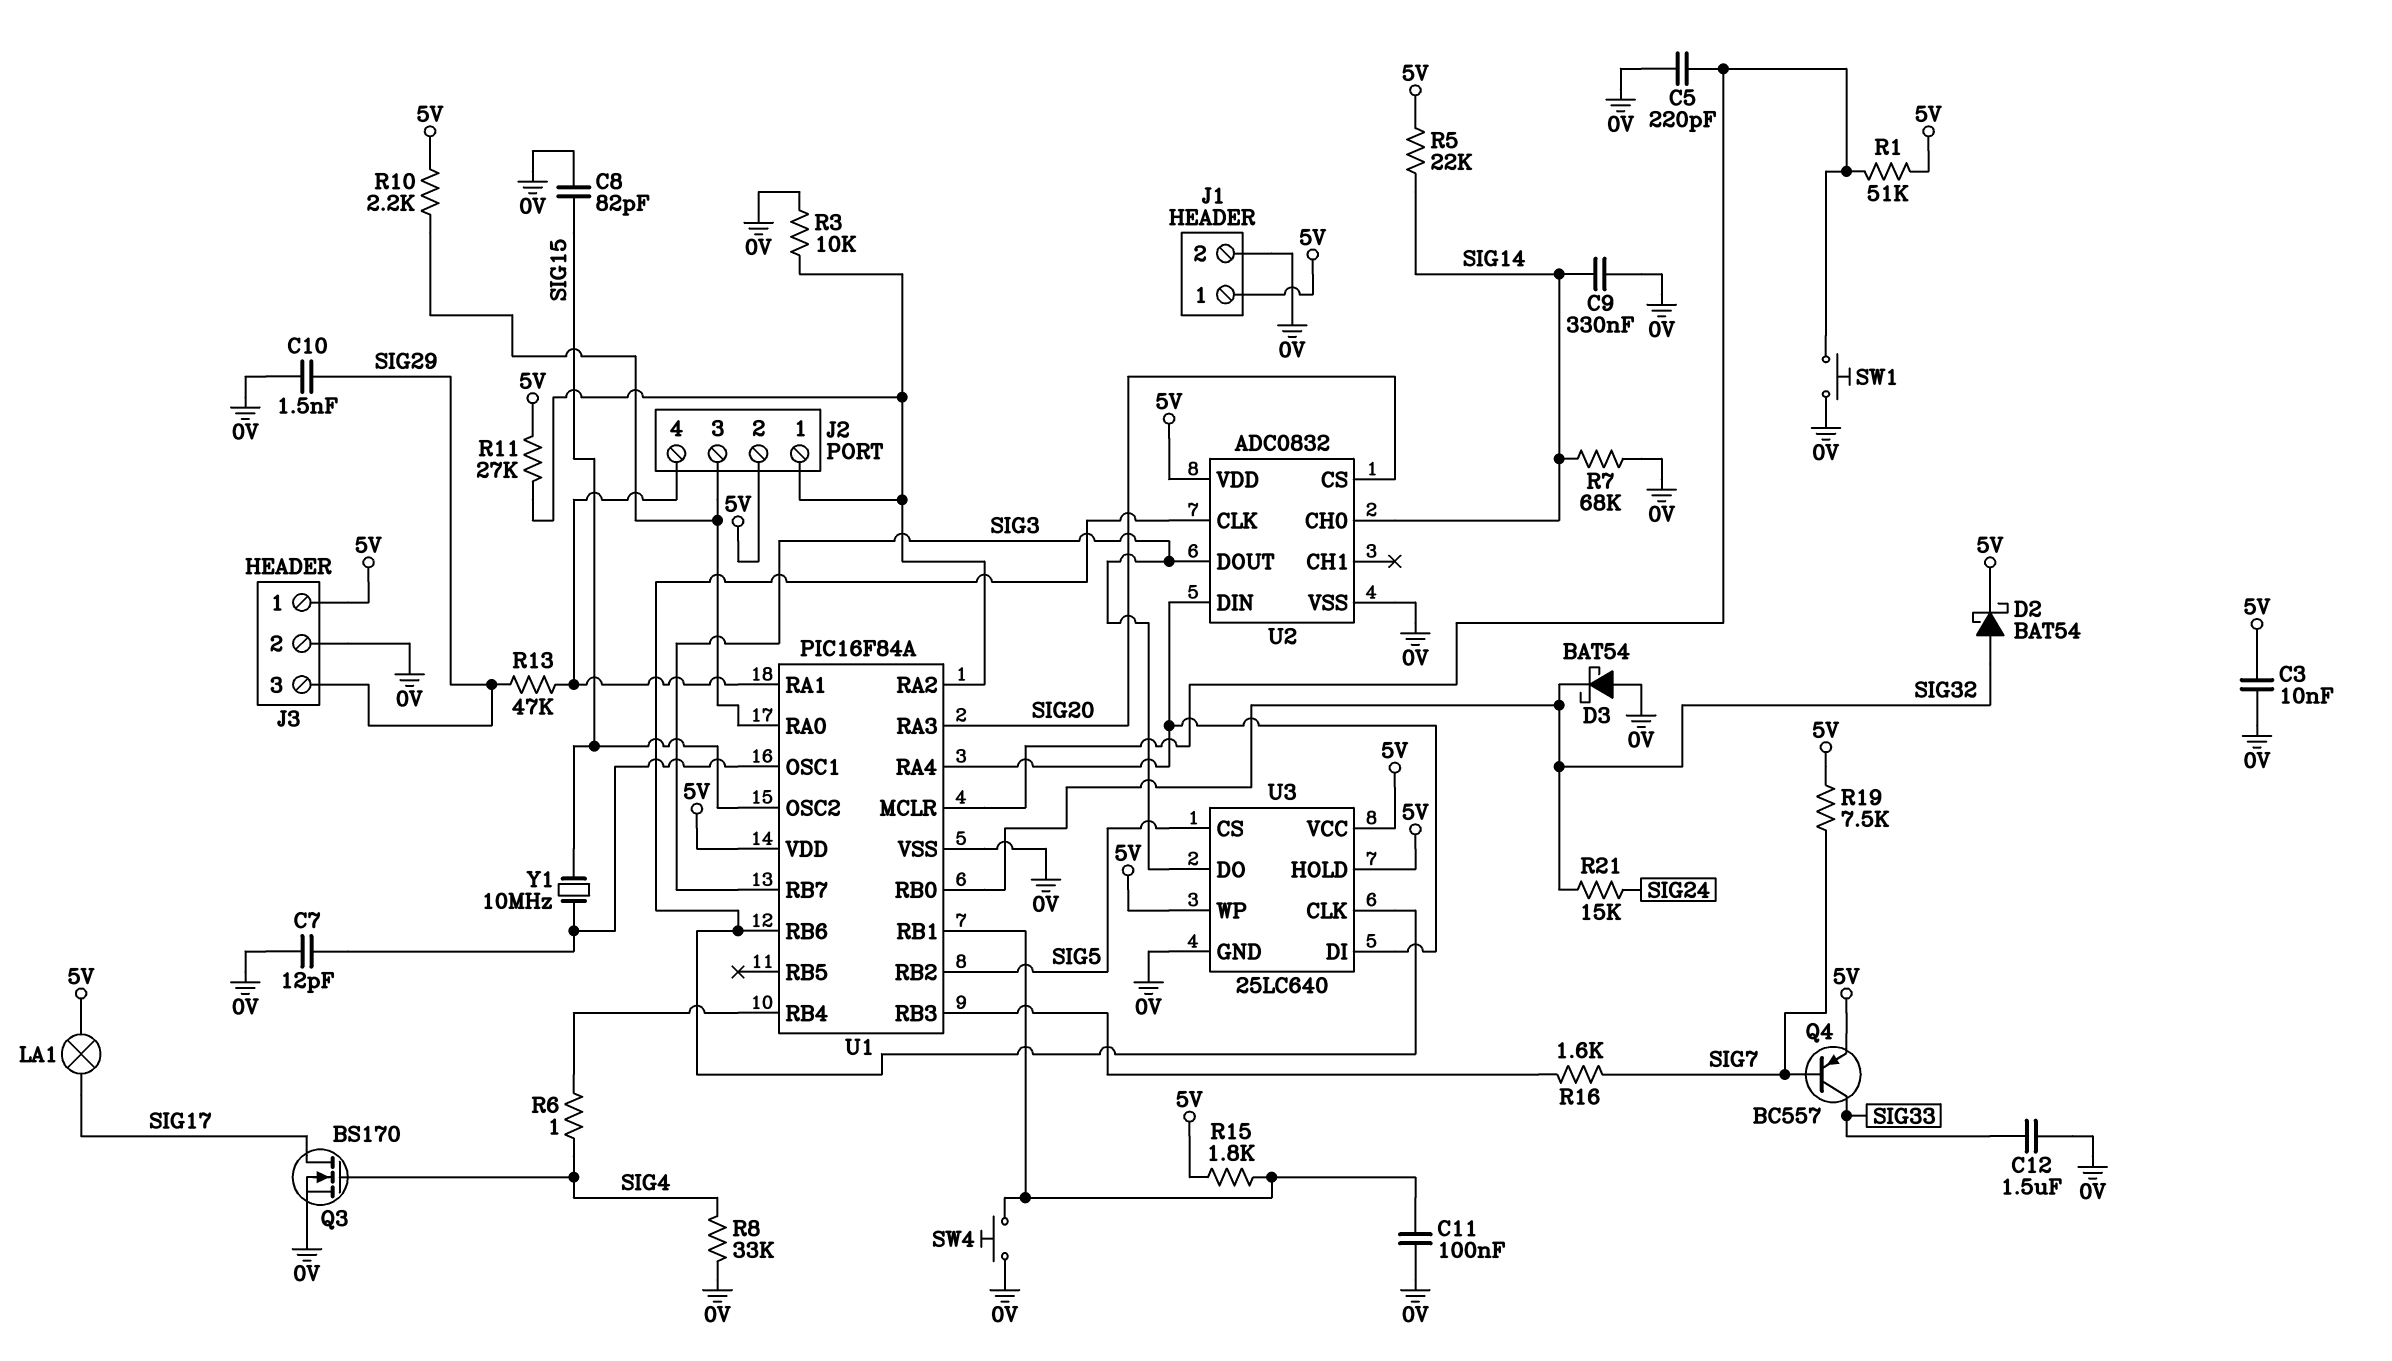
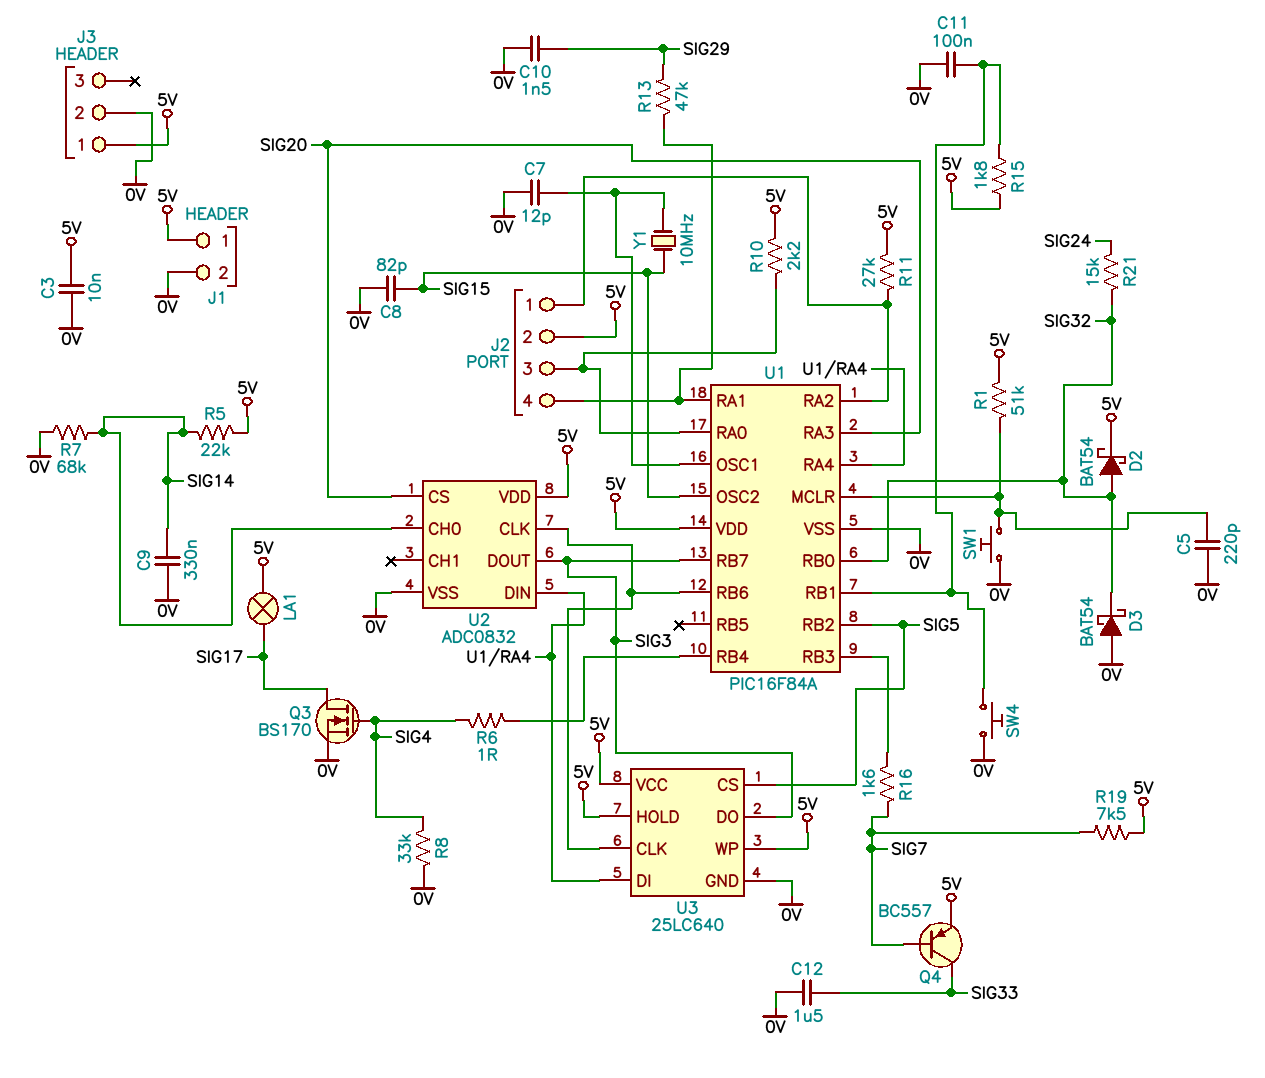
J3 pin 3: SIG29 -> none
R3: 10k (0V, J2/1) -> none

